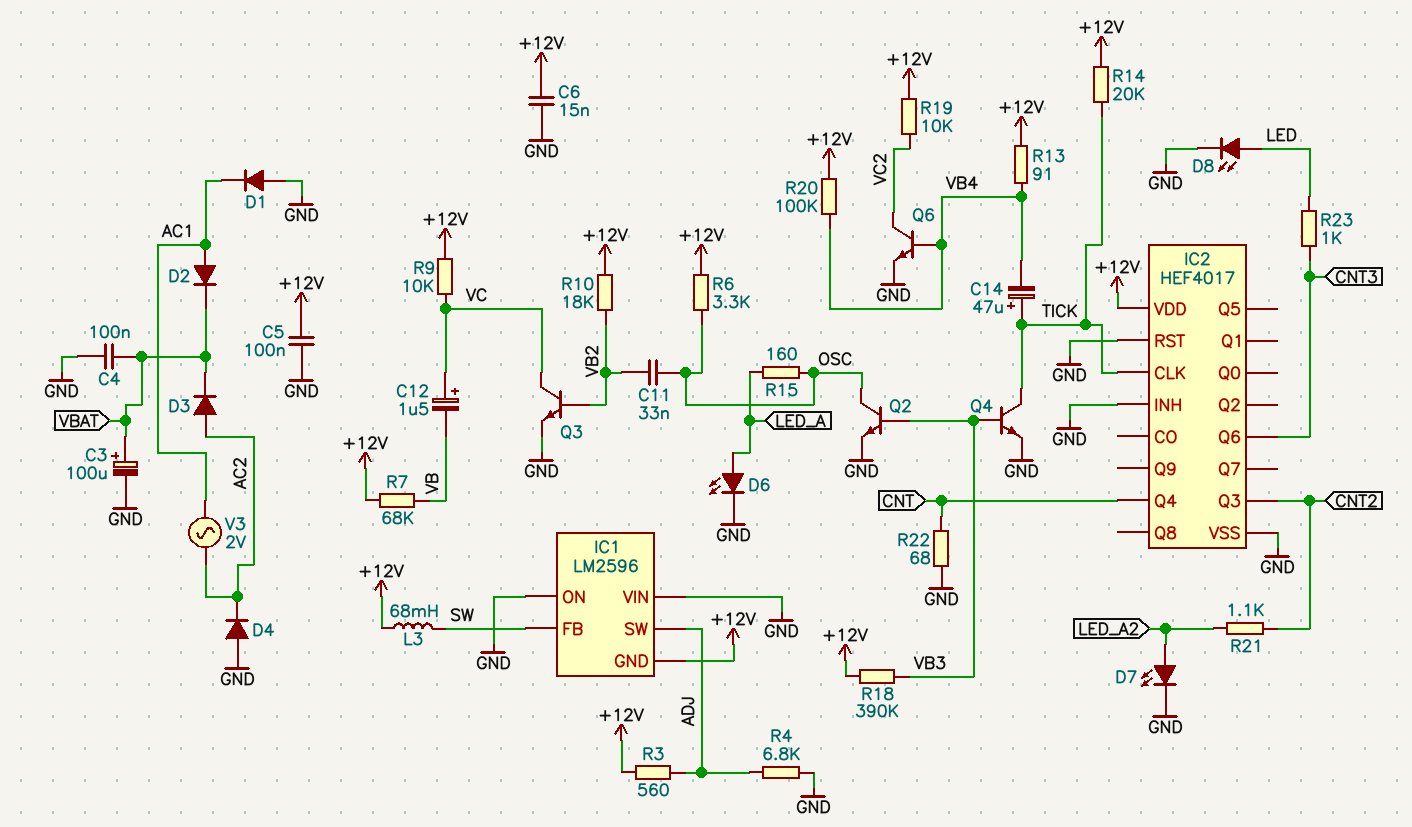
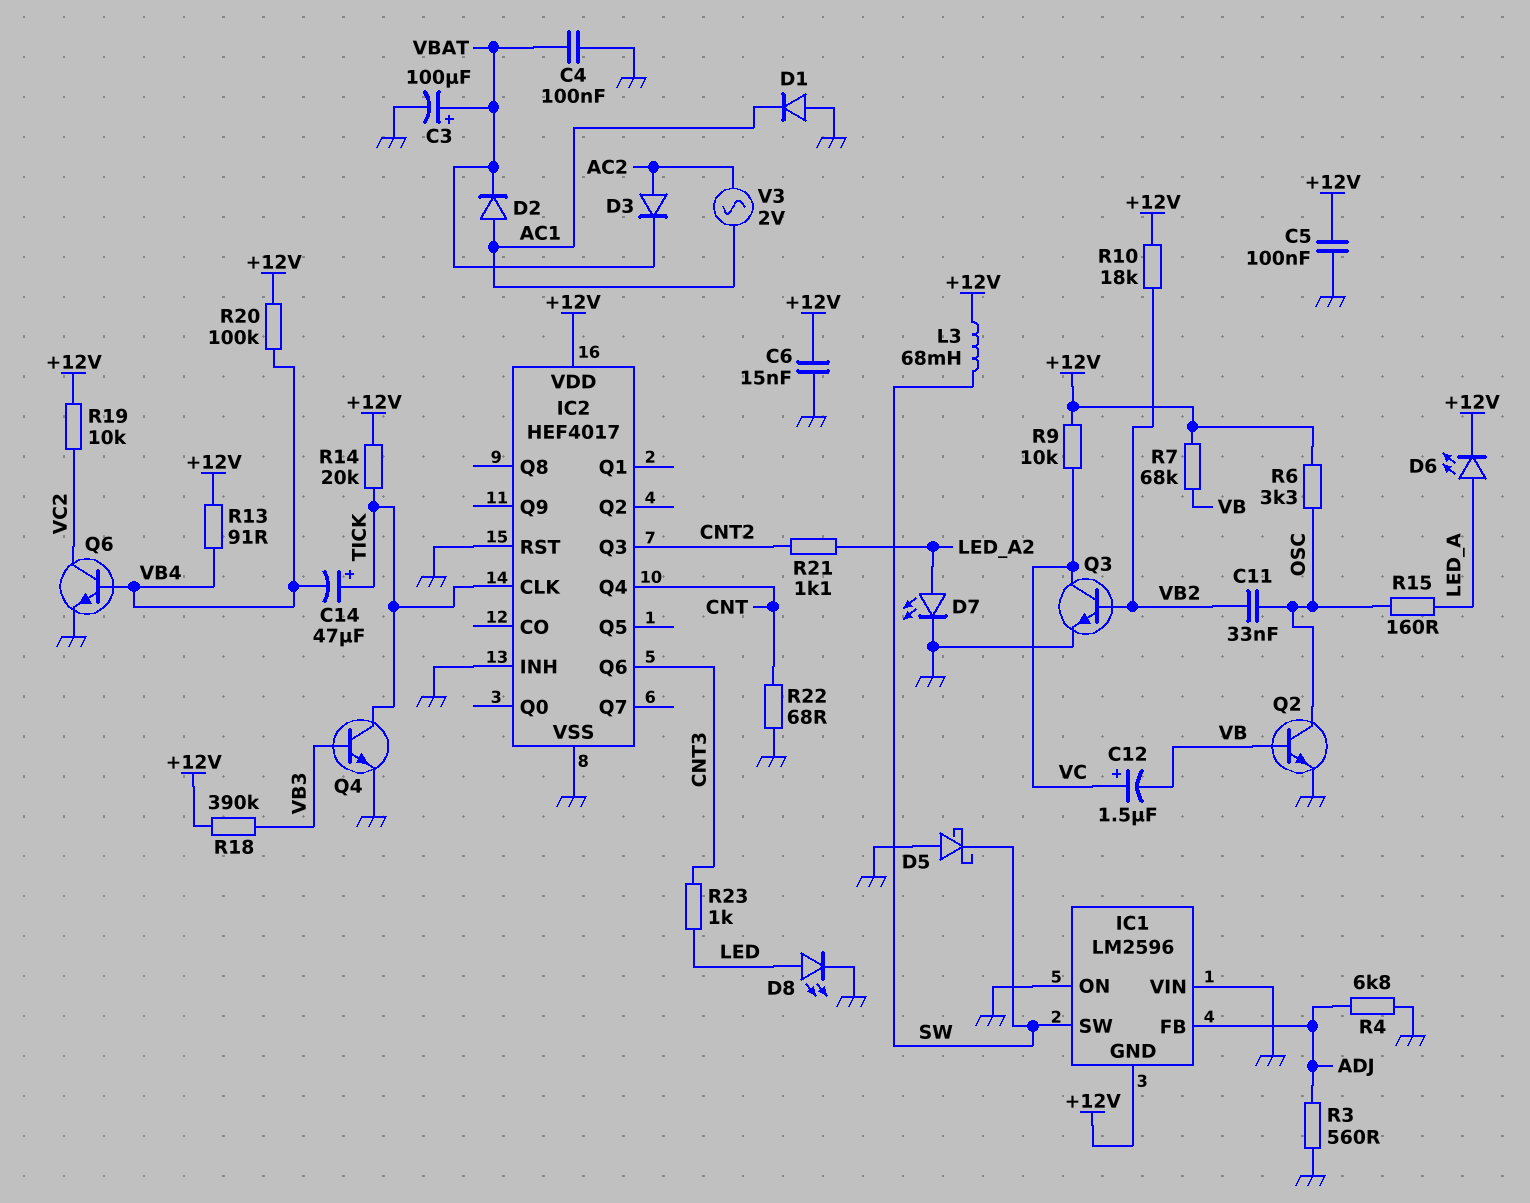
D4: diode (A GND, K AC2) -> none
D5: none -> schottky (A GND, K SW)
D6: LED (A LED_A, K GND) -> LED (A LED_A, K +12V)
IC1 pin FB: SW -> ADJ
IC1 pin SW: ADJ -> SW
Q2: NPN (B VB3, C OSC, E GND) -> NPN (B VB, C OSC, E GND)
R3: 560 (+12V, ADJ) -> 560 (ADJ, GND)

